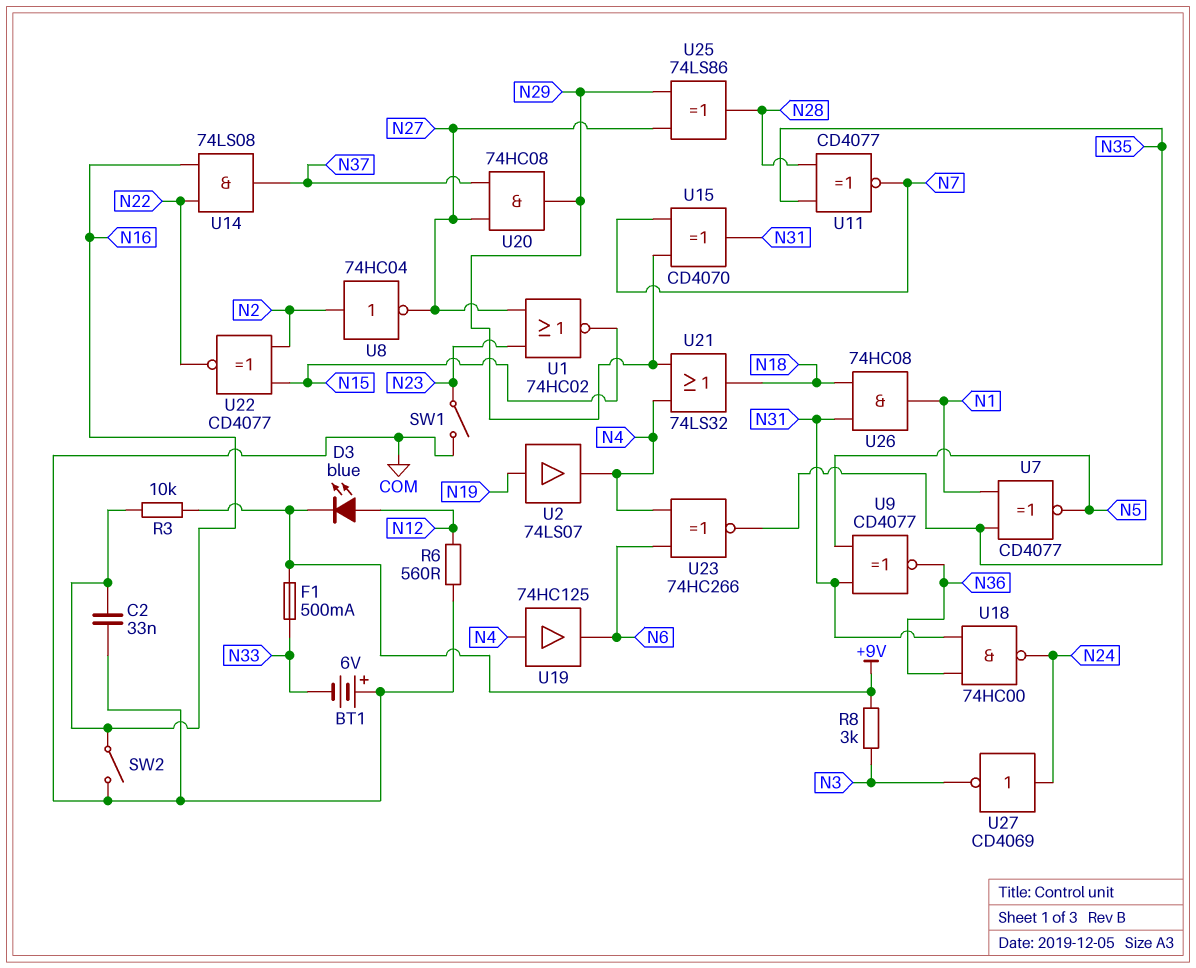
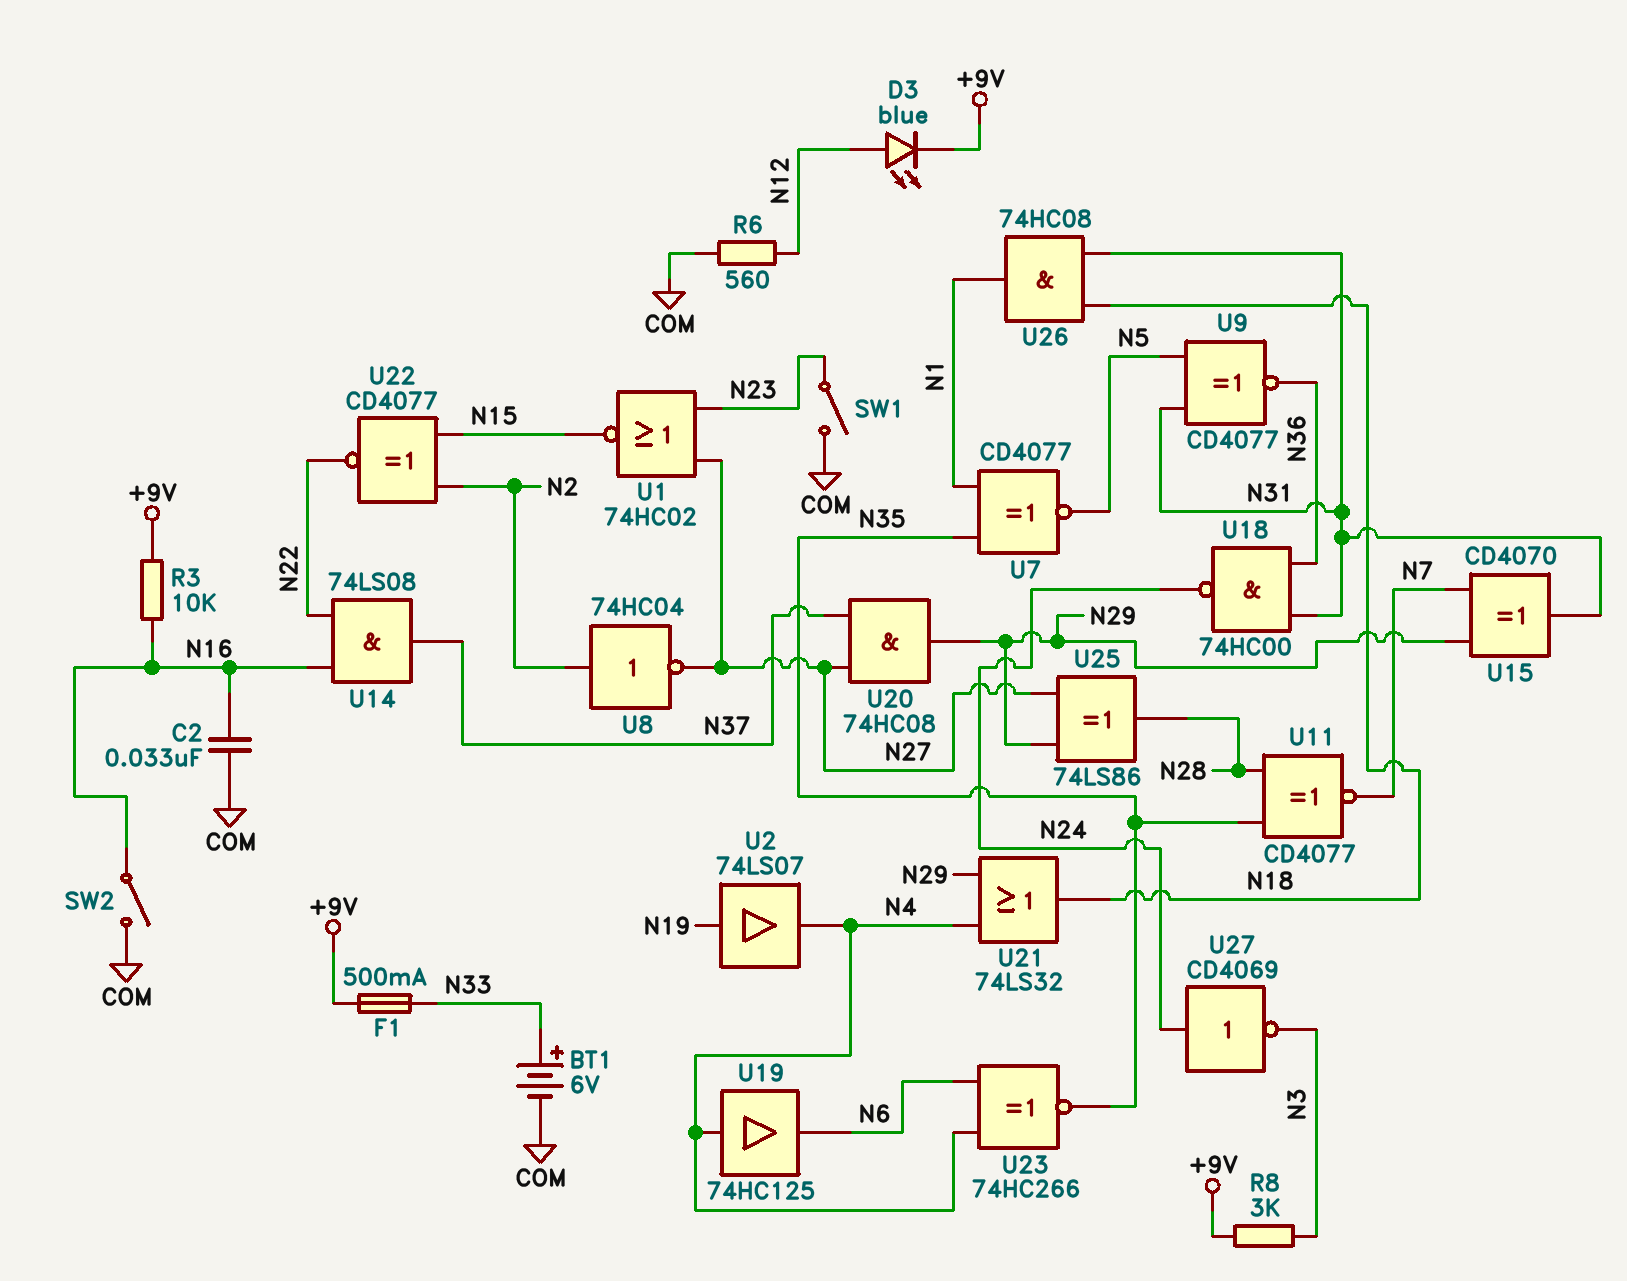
BT1: 6V (plus COM, minus N33) -> 6V (plus N33, minus COM)

